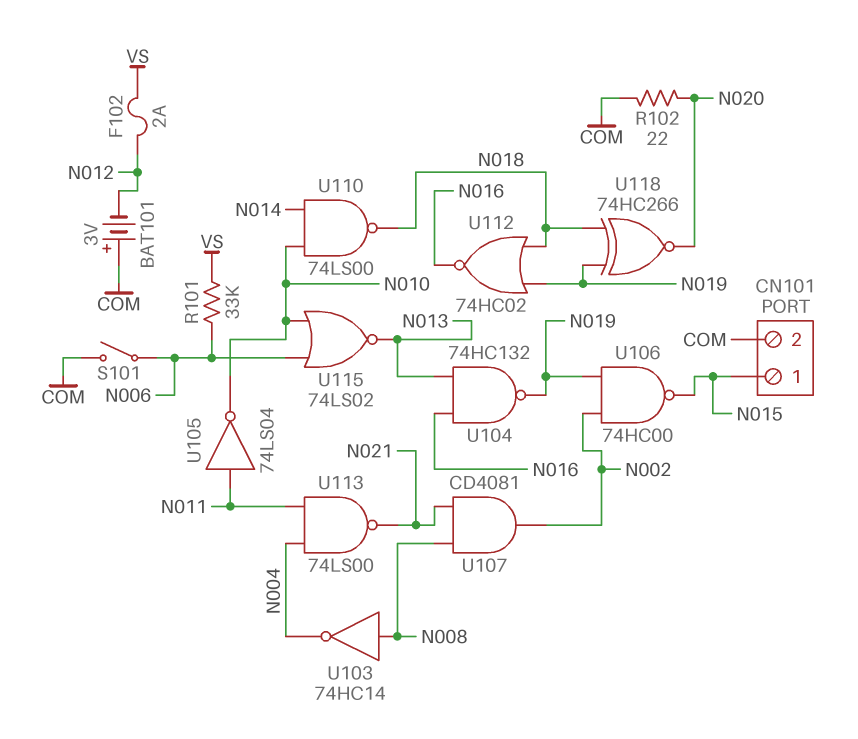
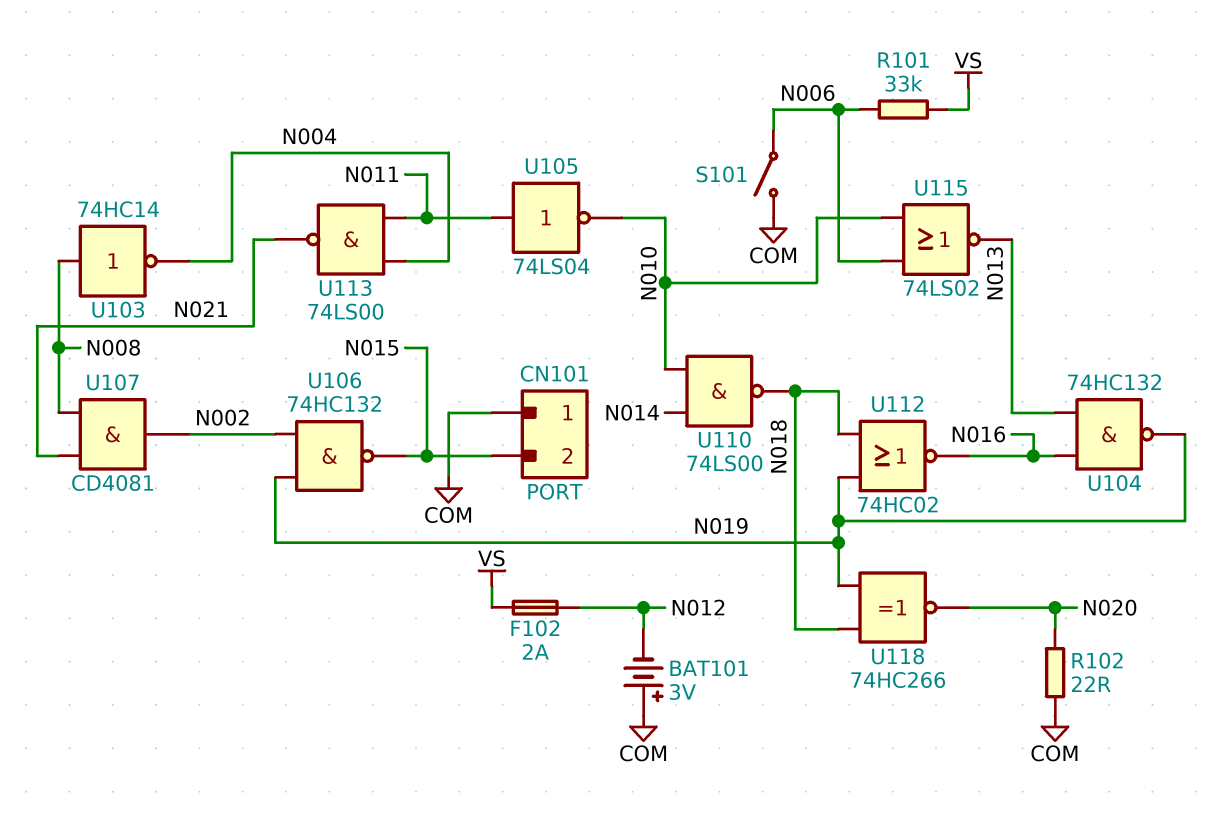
CN101 pin 1: N015 -> COM
CN101 pin 2: COM -> N015
U106: NAND 74HC00 (in N002, in N019, out N015) -> NAND 74HC132 (in N002, in N019, out N015)

